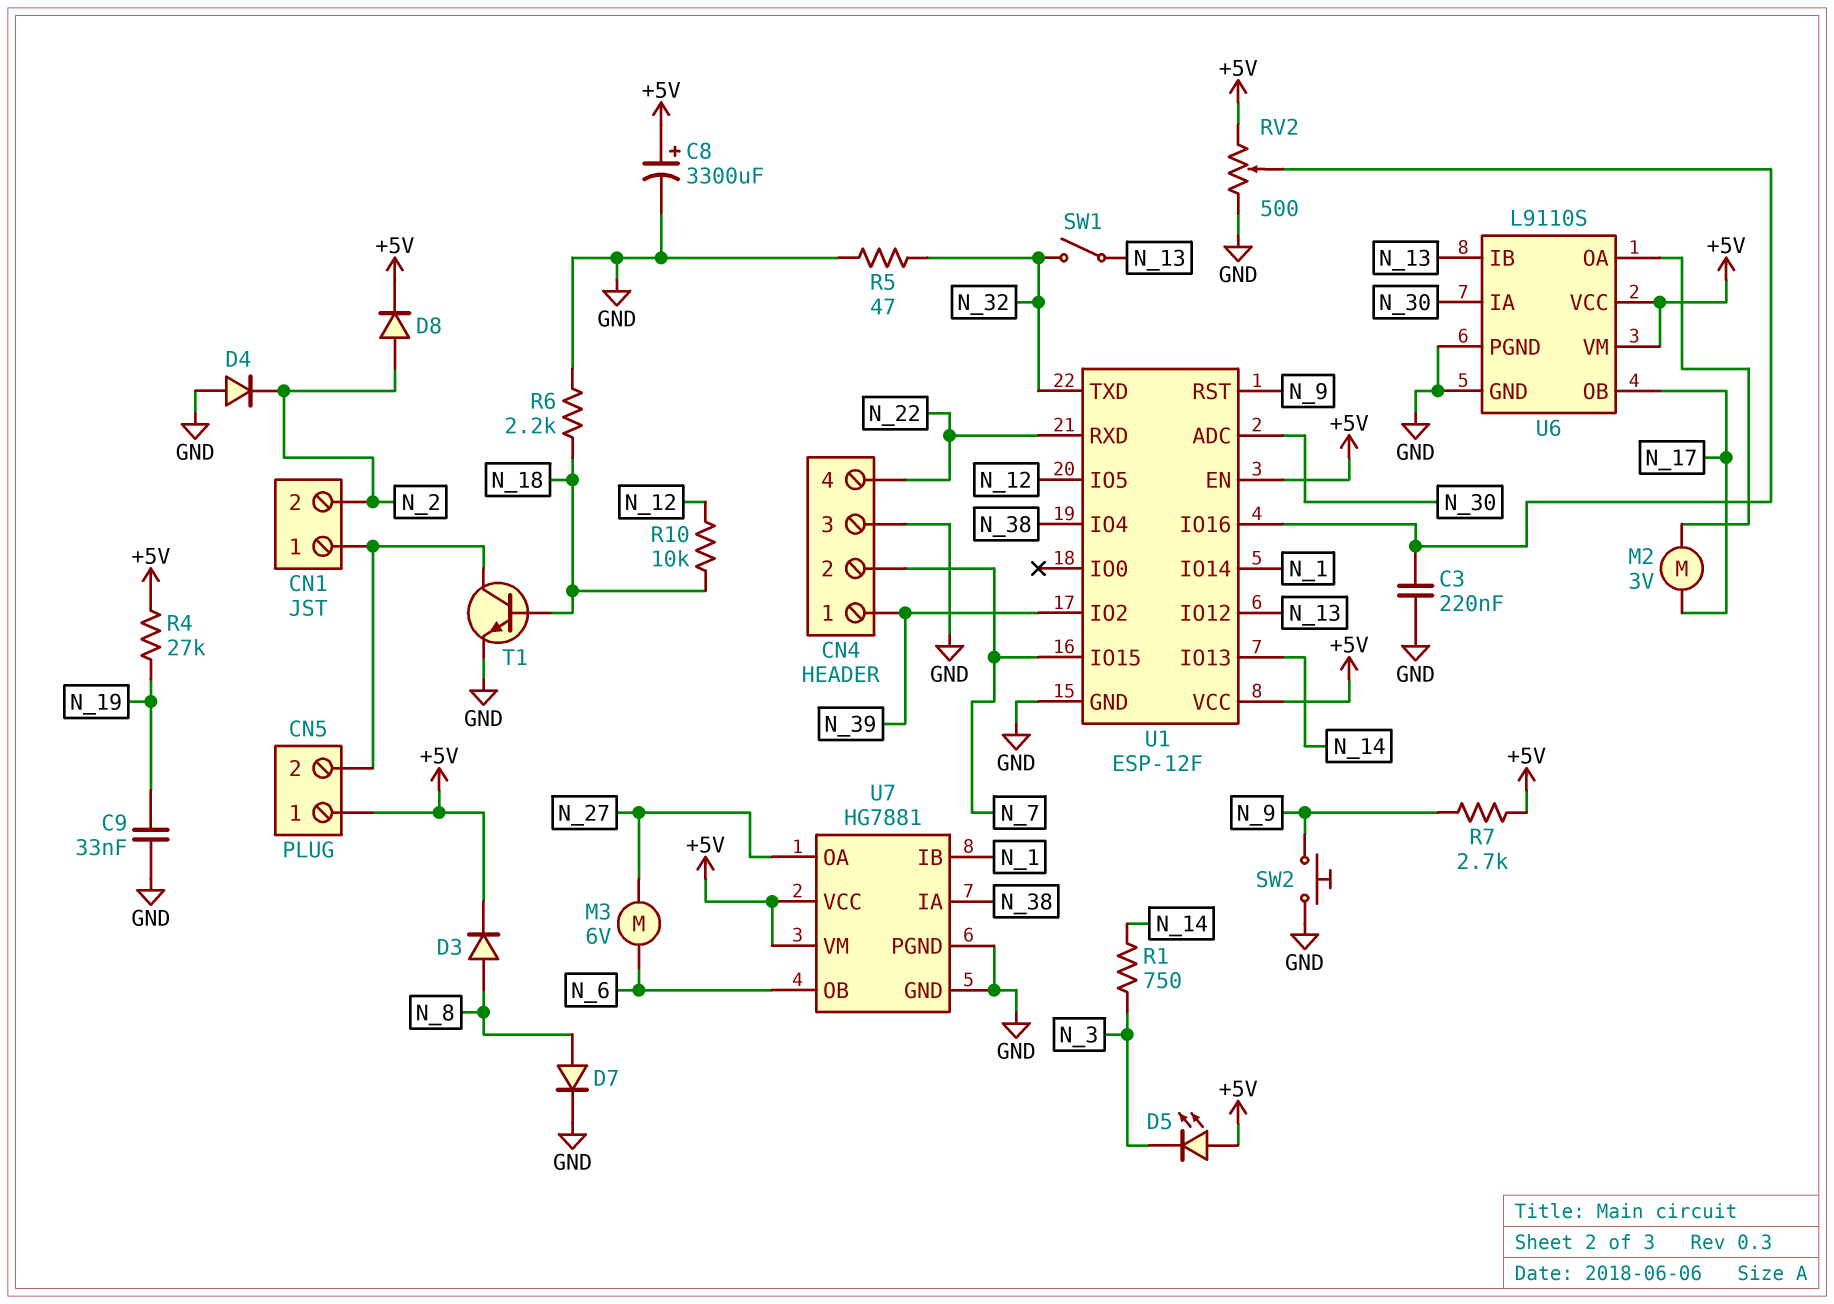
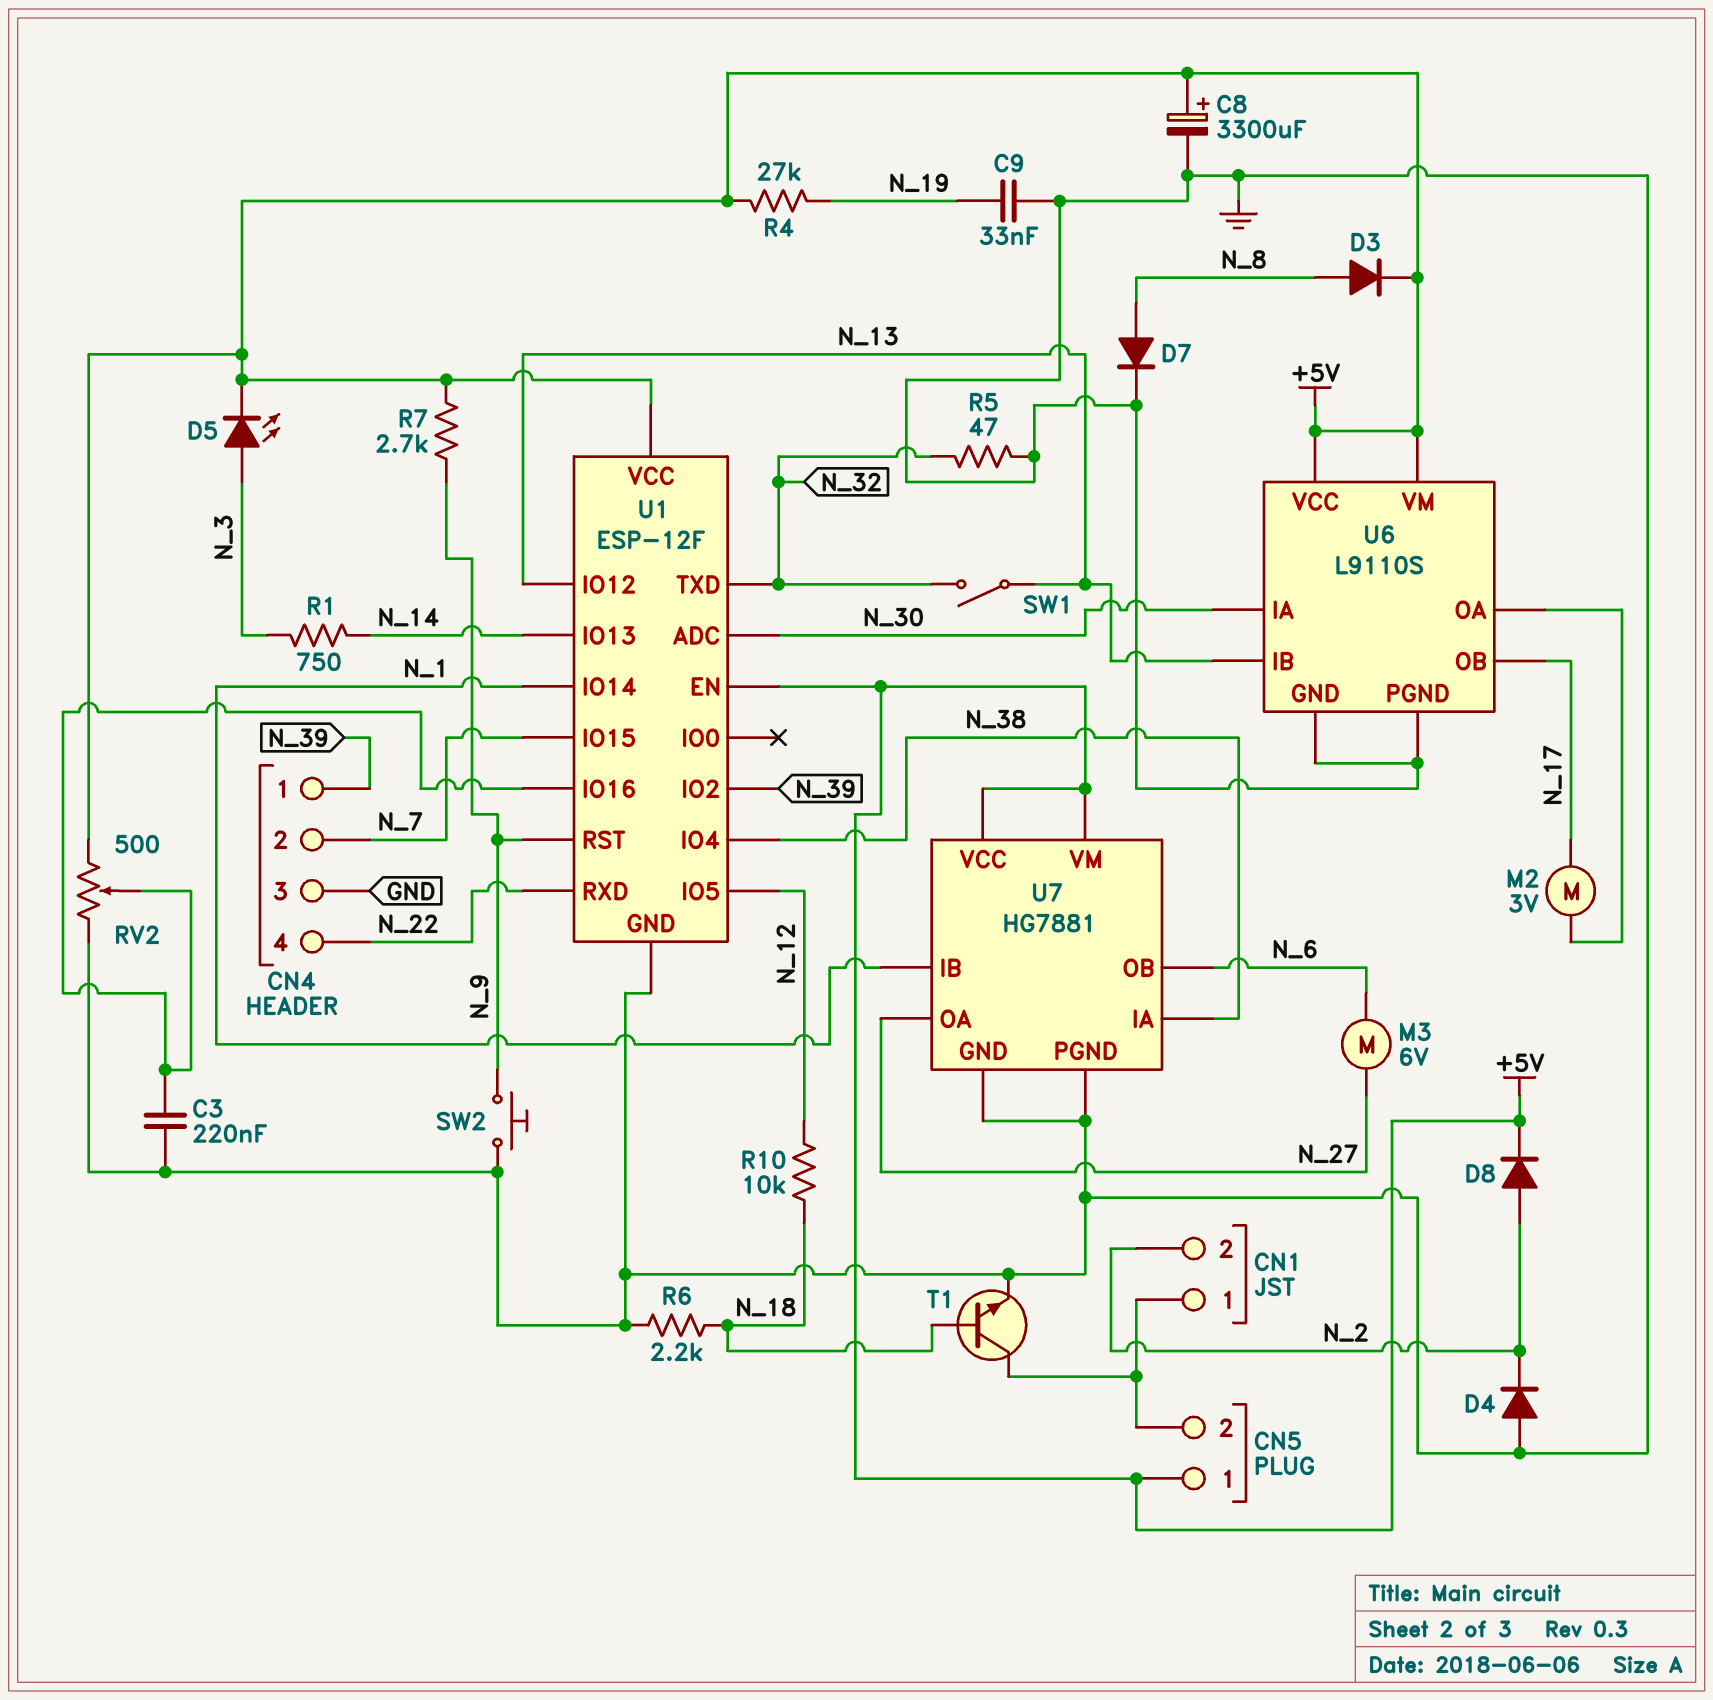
D5: LED (A +5V, K N_3) -> LED (A N_3, K +5V)

